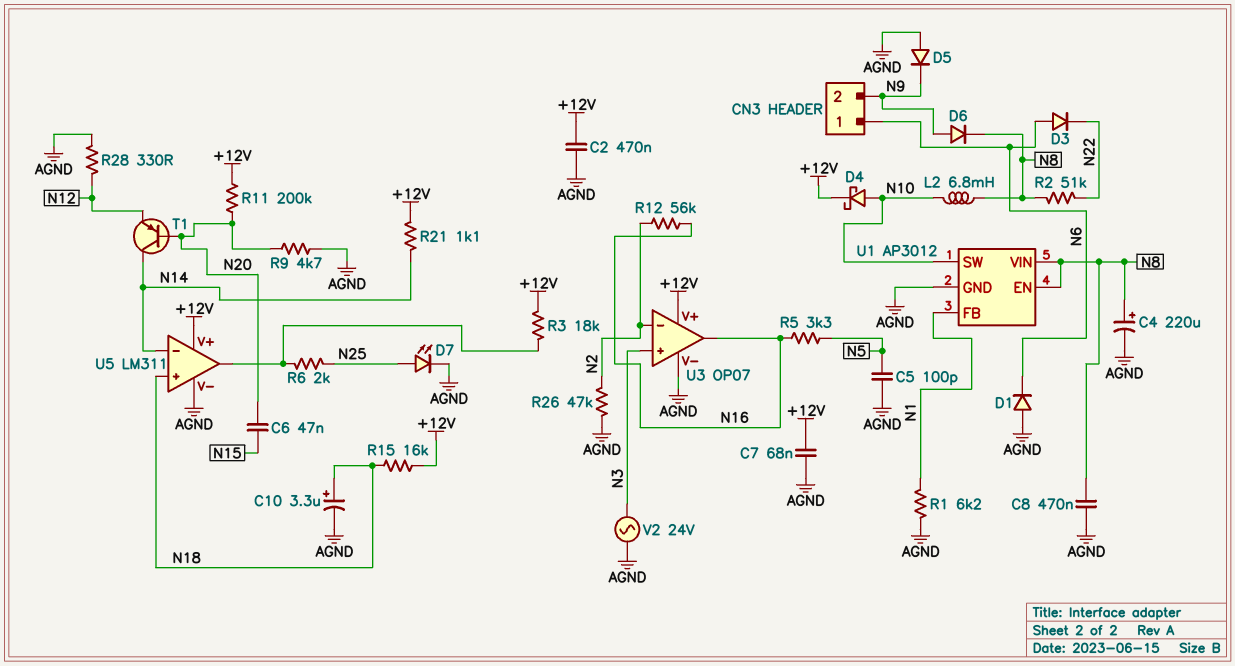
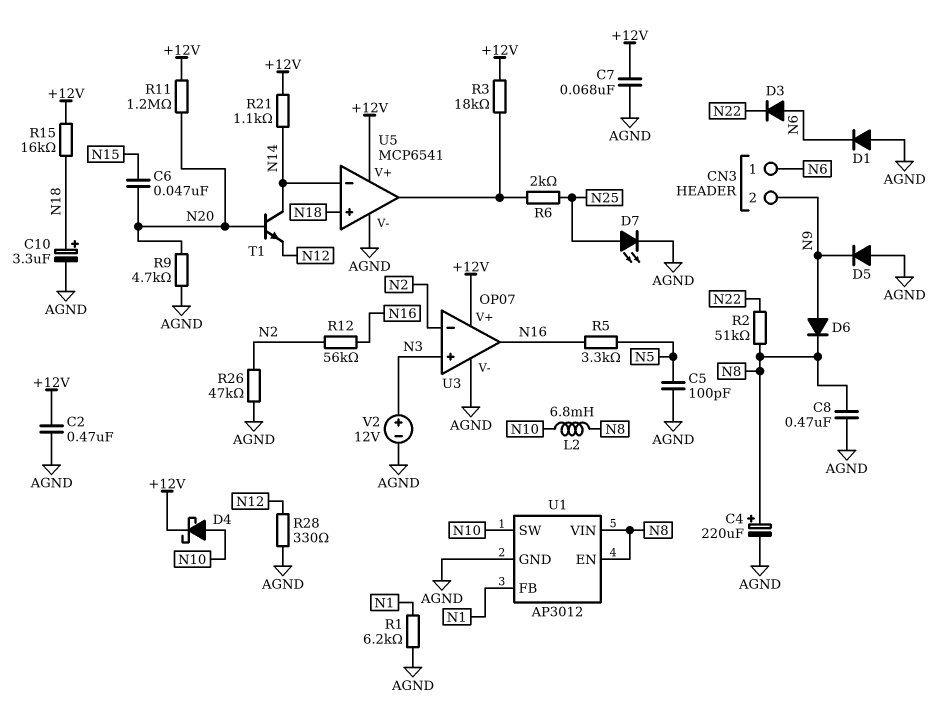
R11: 200k (+12V, N20) -> 1.2M (+12V, N20)
T1: PNP (B N20, C N14, E N12) -> NPN (B N20, C N14, E N12)
U5: LM311 -> MCP6541
V2: AC 24V (AGND, N3) -> 12V (plus N3, minus AGND)

